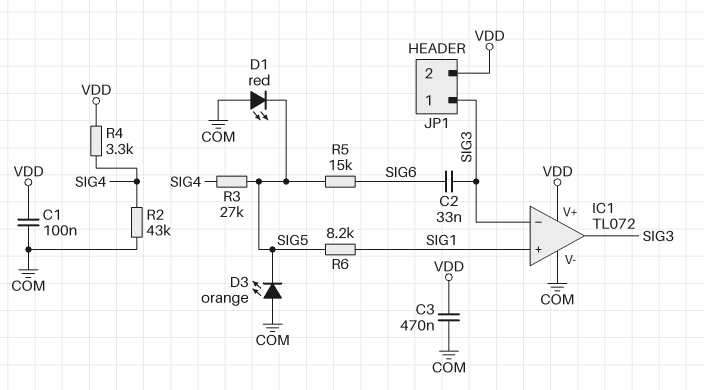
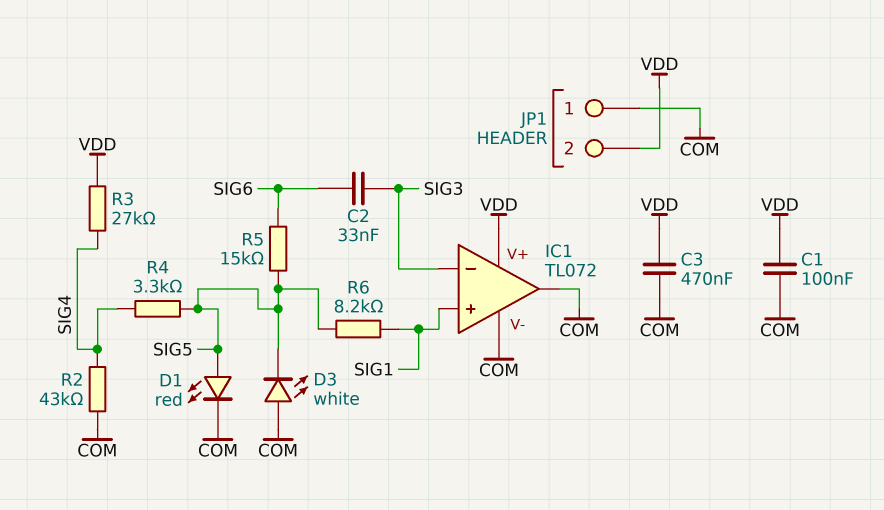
D1: LED red (A COM, K SIG5) -> LED red (A SIG5, K COM)
D3: LED orange (A COM, K SIG5) -> LED white (A COM, K SIG5)
IC1 pin out: SIG3 -> COM
JP1 pin 1: SIG3 -> COM
R3: 27k (SIG4, SIG5) -> 27k (SIG4, VDD)
R4: 3.3k (SIG4, VDD) -> 3.3k (SIG4, SIG5)

